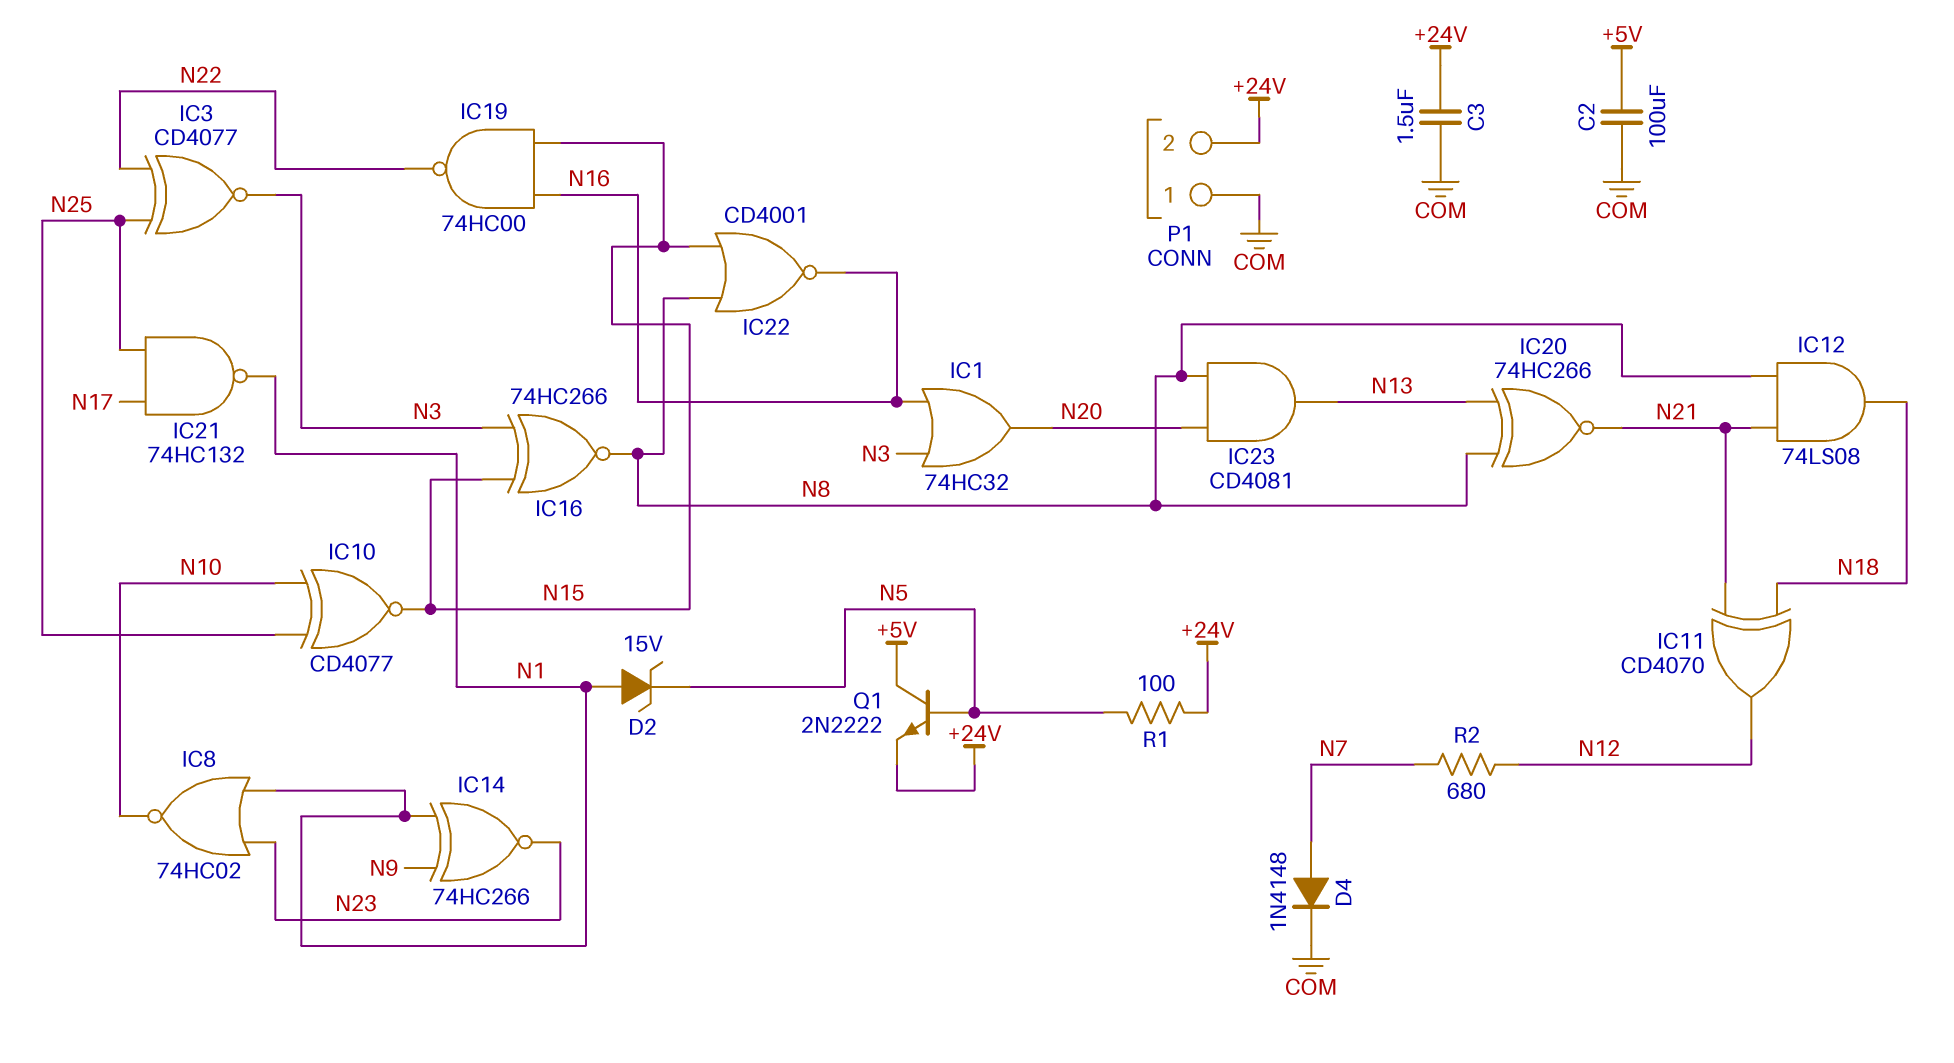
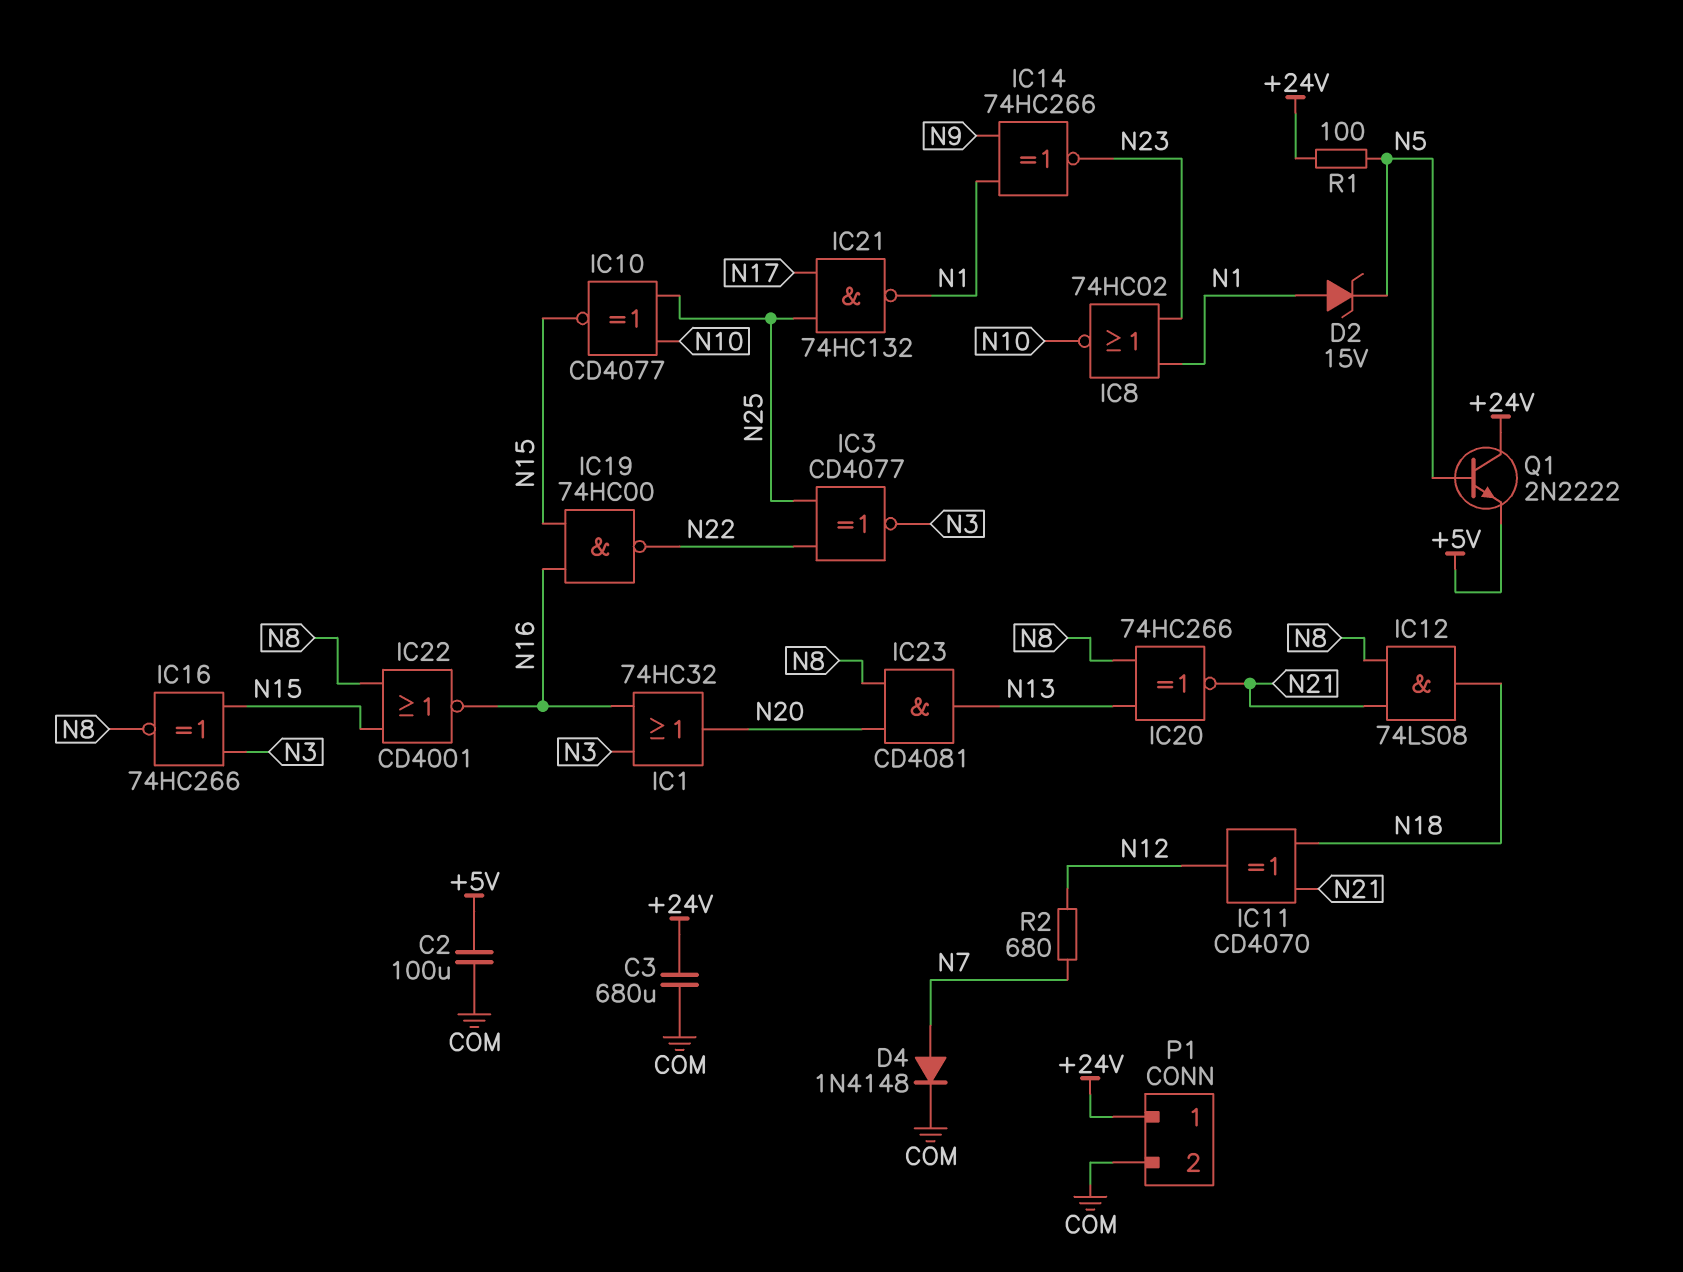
C3: 1.5uF (+24V, COM) -> 680uF (+24V, COM)
P1 pin 1: COM -> +24V
P1 pin 2: +24V -> COM
Q1: NPN 2N2222 (B N5, C +5V, E +24V) -> NPN 2N2222 (B N5, C +24V, E +5V)

